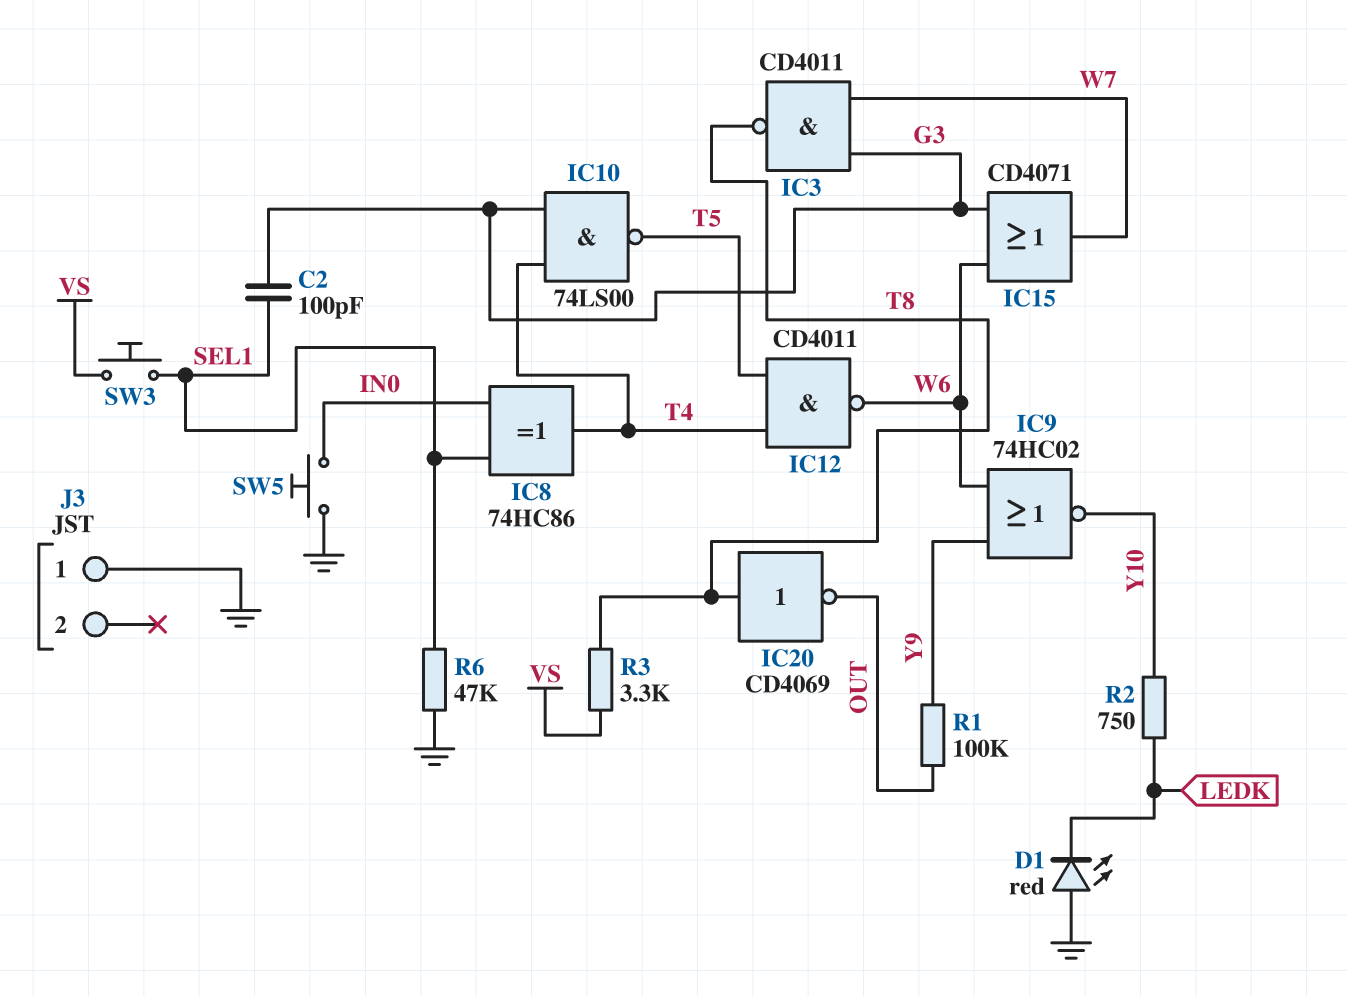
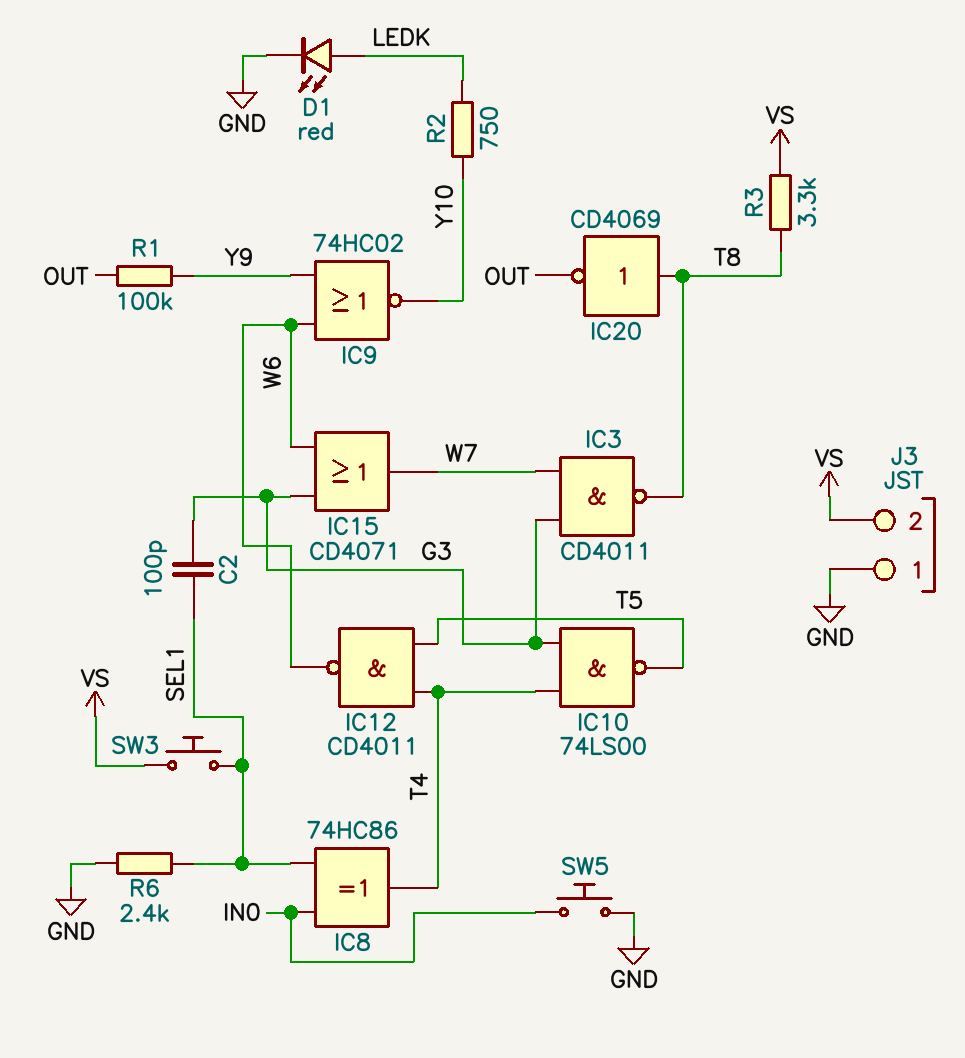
D1: LED red (A GND, K LEDK) -> LED red (A LEDK, K GND)
J3 pin 2: none -> VS
R6: 47k (GND, SEL1) -> 2.4k (GND, SEL1)

